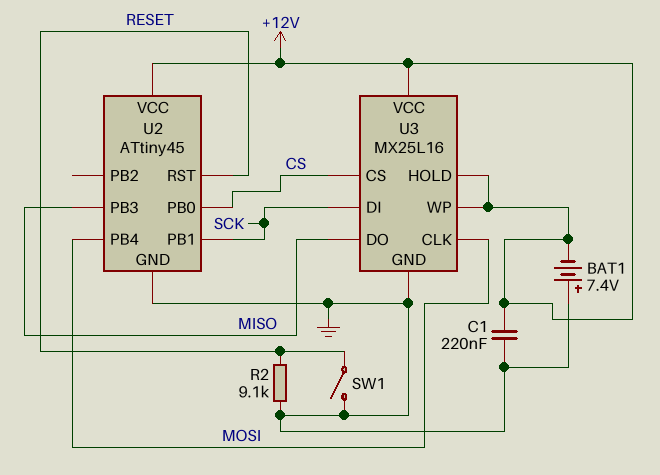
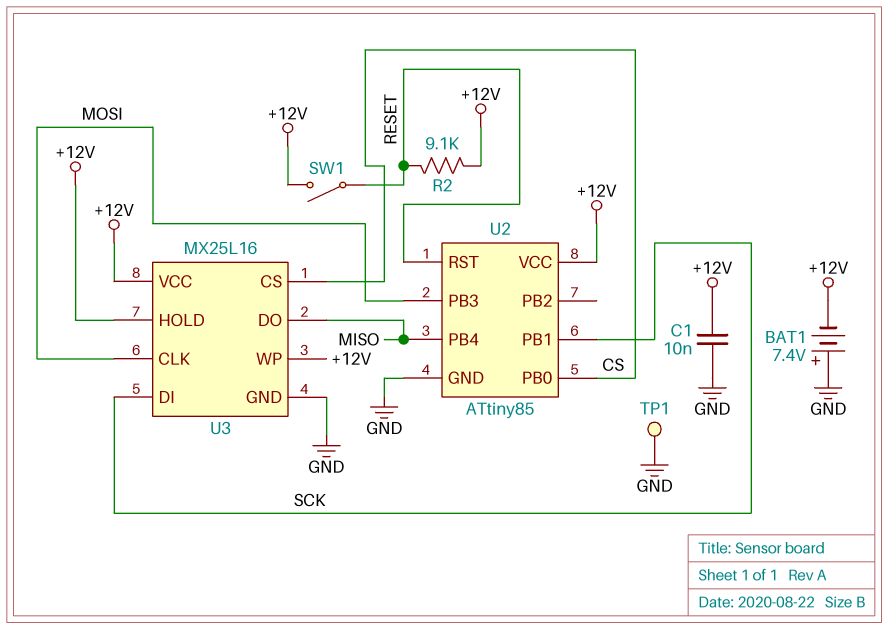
C1: 220nF (+12V, GND) -> 10nF (+12V, GND)
R2: 9.1k (GND, RESET) -> 9.1k (+12V, RESET)
SW1: switch (GND, RESET) -> switch (+12V, RESET)
TP1: none -> test point (GND)
U2: ATtiny45 -> ATtiny85
U2 pin PB3: MISO -> MOSI
U2 pin PB4: MOSI -> MISO

